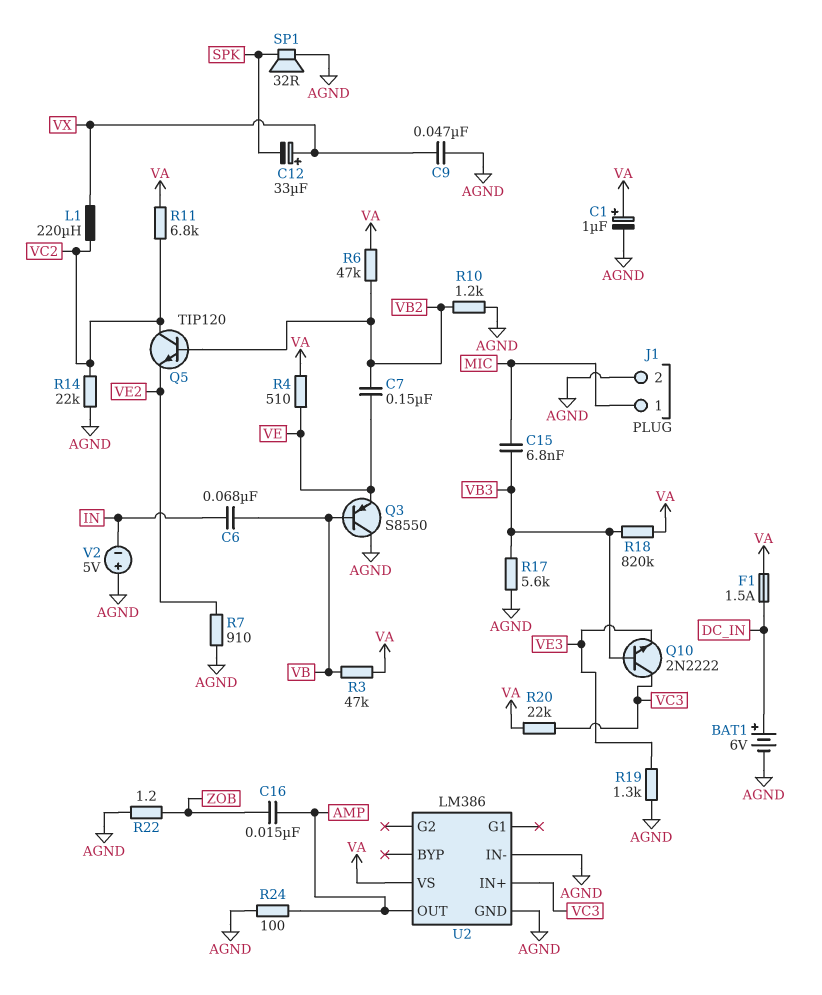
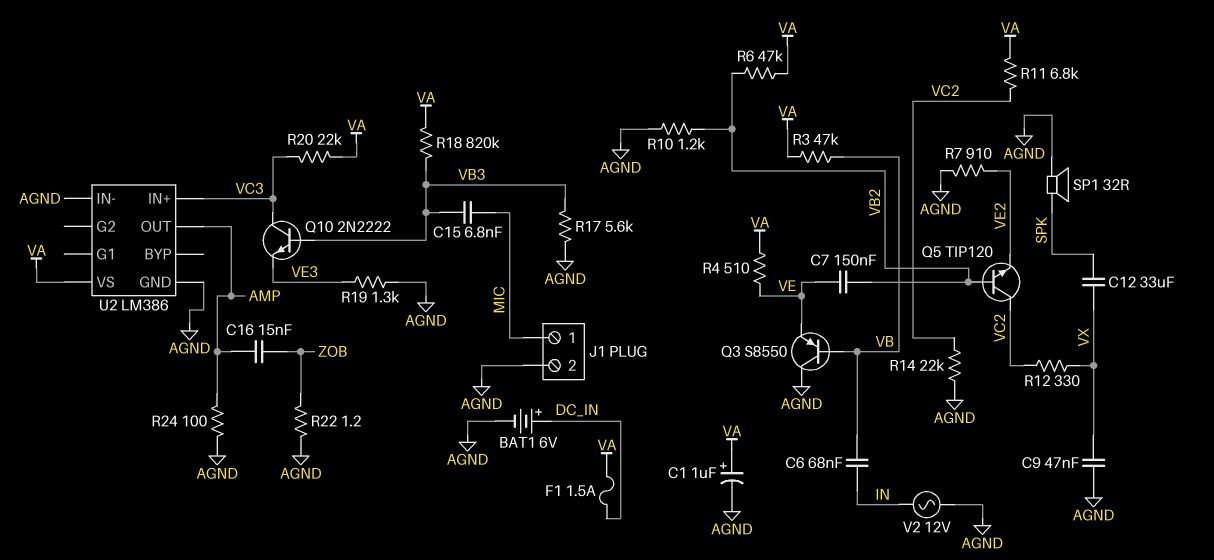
C12: 33uF (plus VX, minus SPK) -> 33uF (SPK, VX)
L1: 220uH (VC2, VX) -> none
R12: none -> 330 (VC2, VX)
V2: 5V (plus AGND, minus IN) -> AC 12V (AGND, IN)

